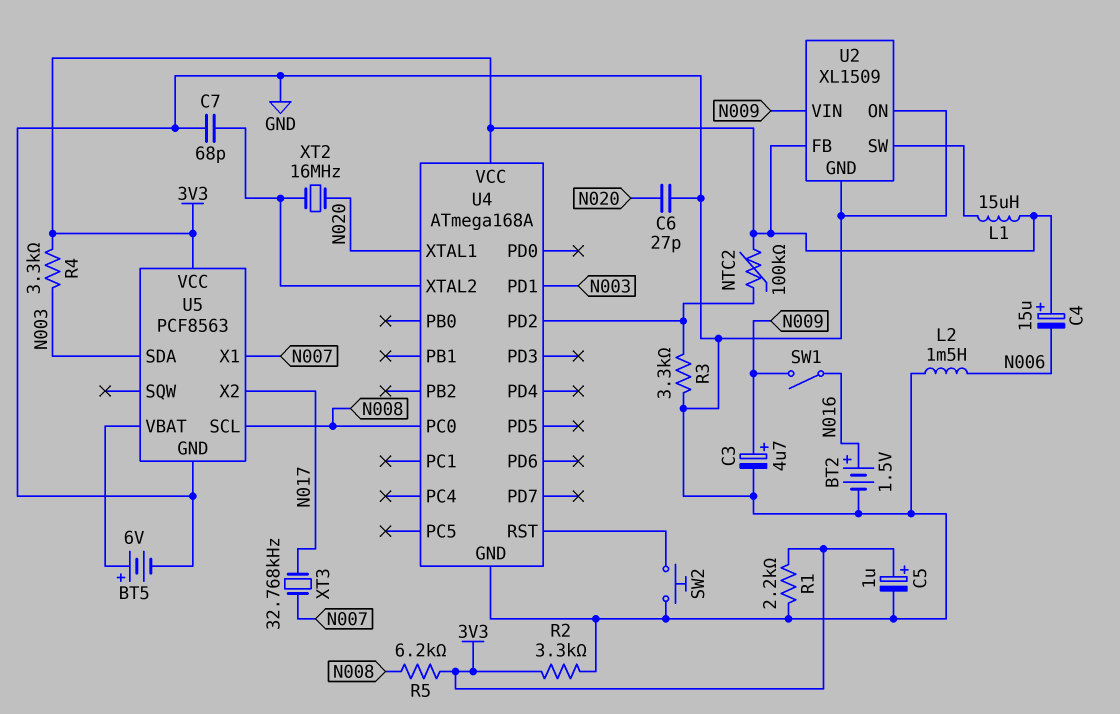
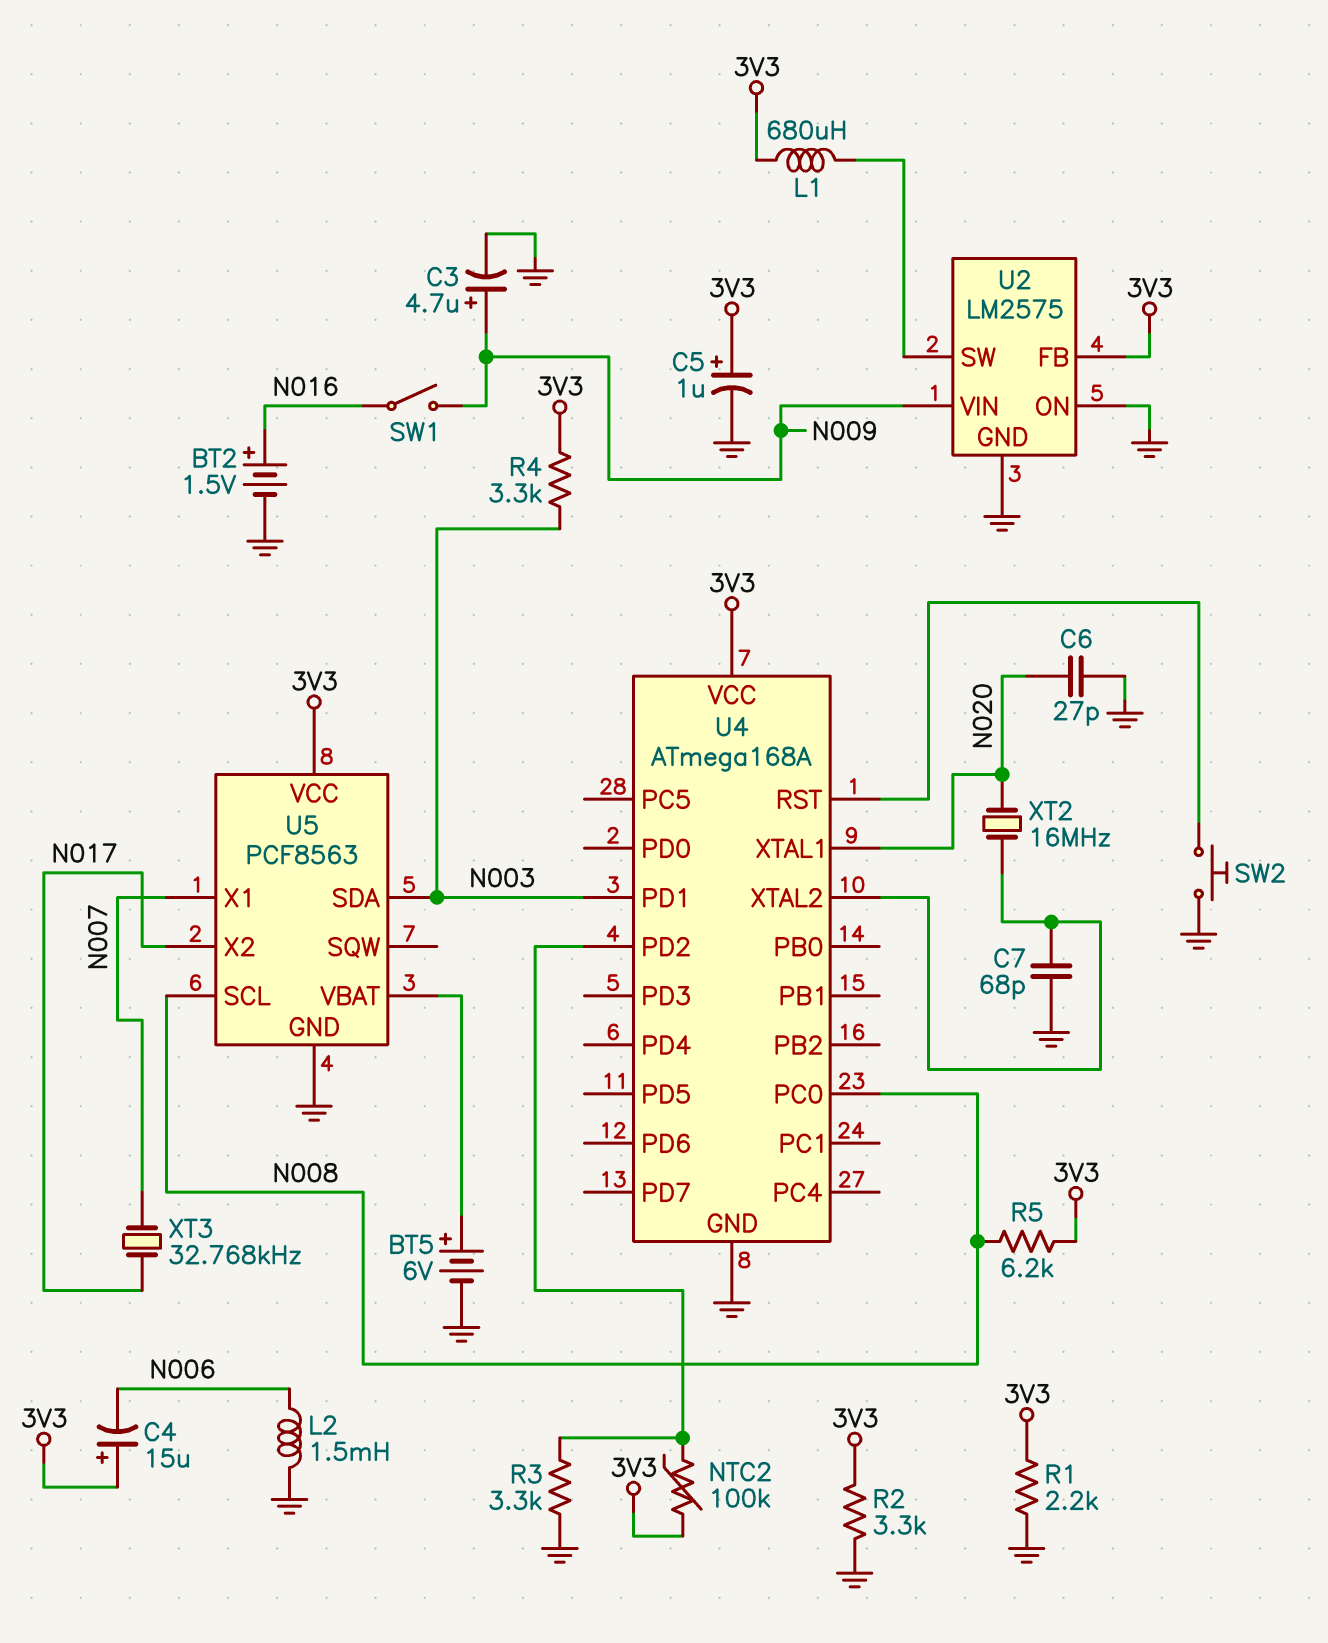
L1: 15uH (3V3, U2/SW) -> 680uH (3V3, U2/SW)
U2: XL1509 -> LM2575

